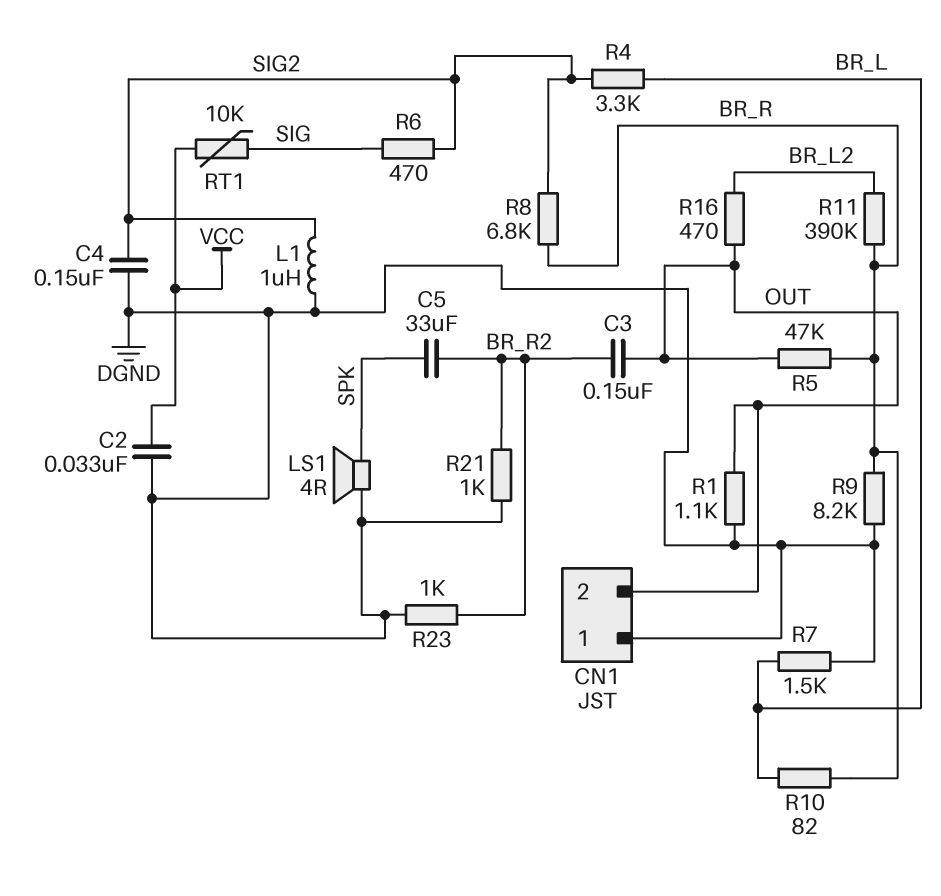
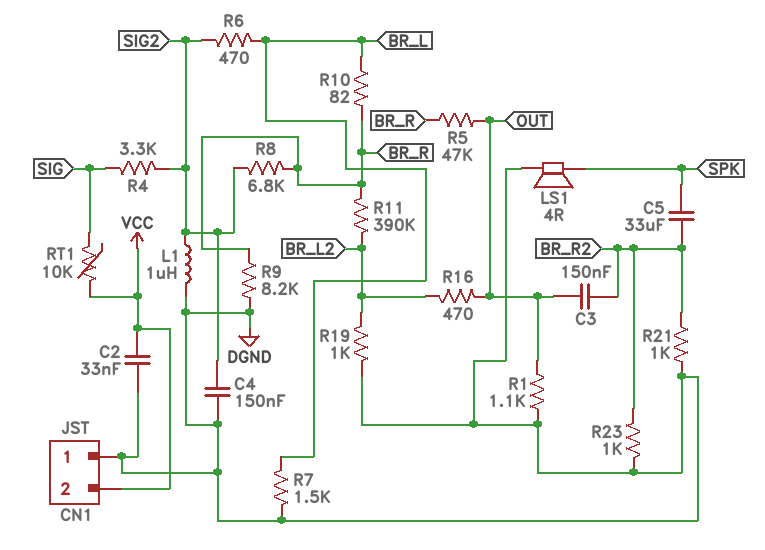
CN1 pin 2: OUT -> VCC
R4: 3.3k (BR_L, SIG2) -> 3.3k (SIG, SIG2)
R6: 470 (SIG, SIG2) -> 470 (BR_L, SIG2)
R19: none -> 1k (BR_L2, DGND)

